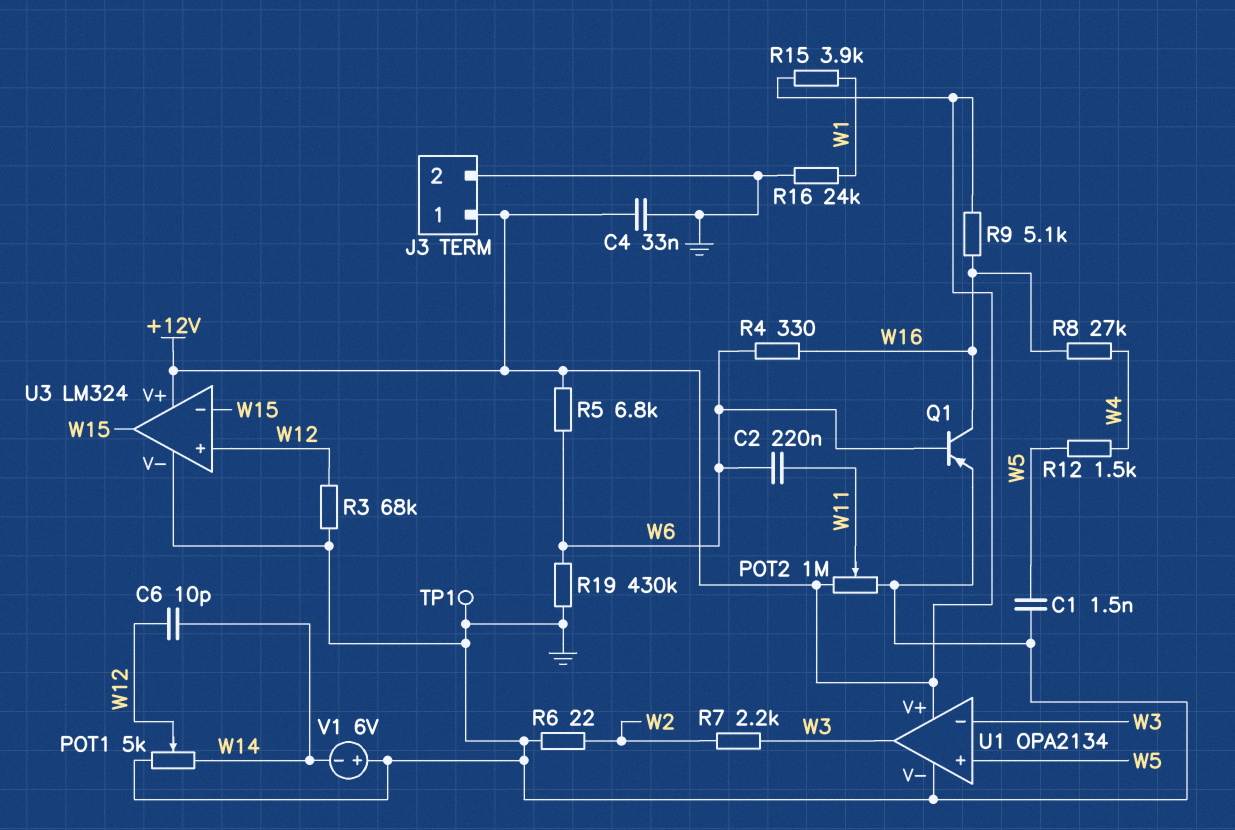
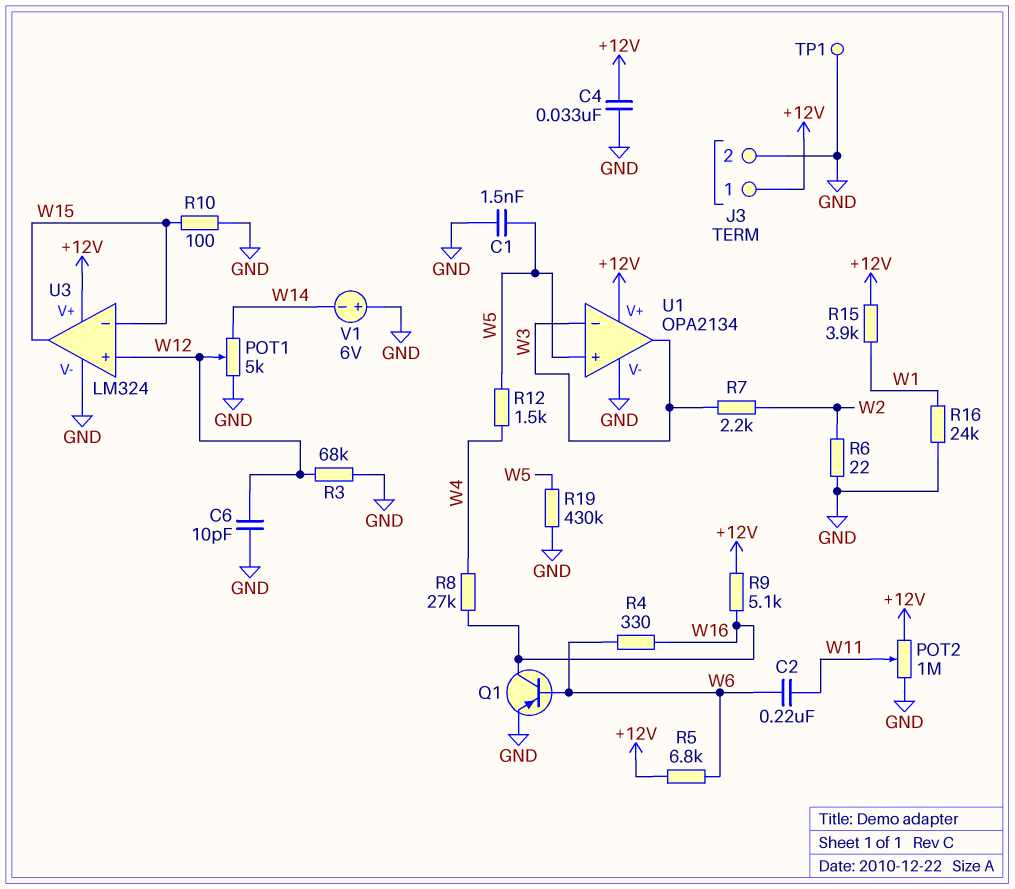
C6: 10pF (W12, W14) -> 10pF (GND, W12)
R10: none -> 100 (GND, W15)
R19: 430k (GND, W6) -> 430k (GND, W5)

